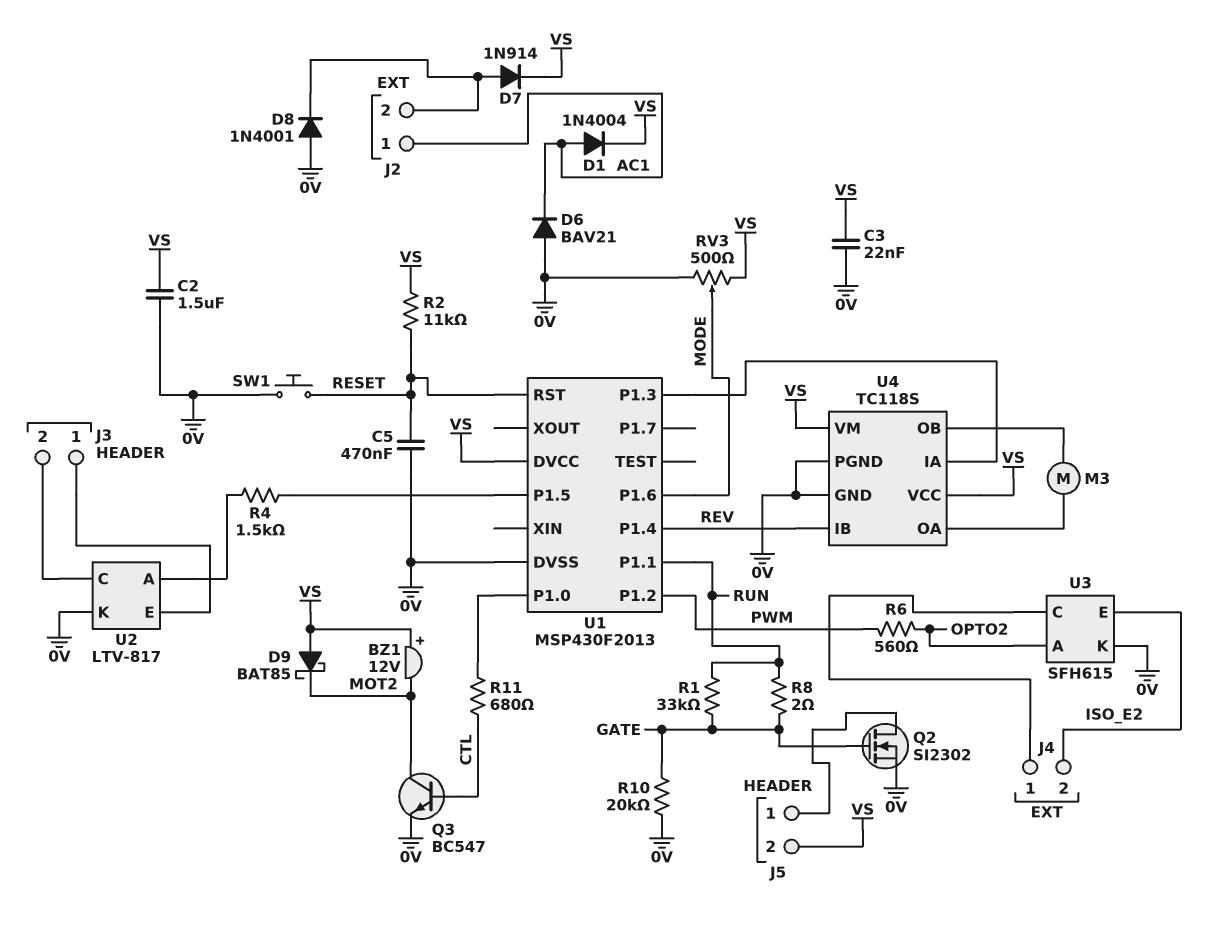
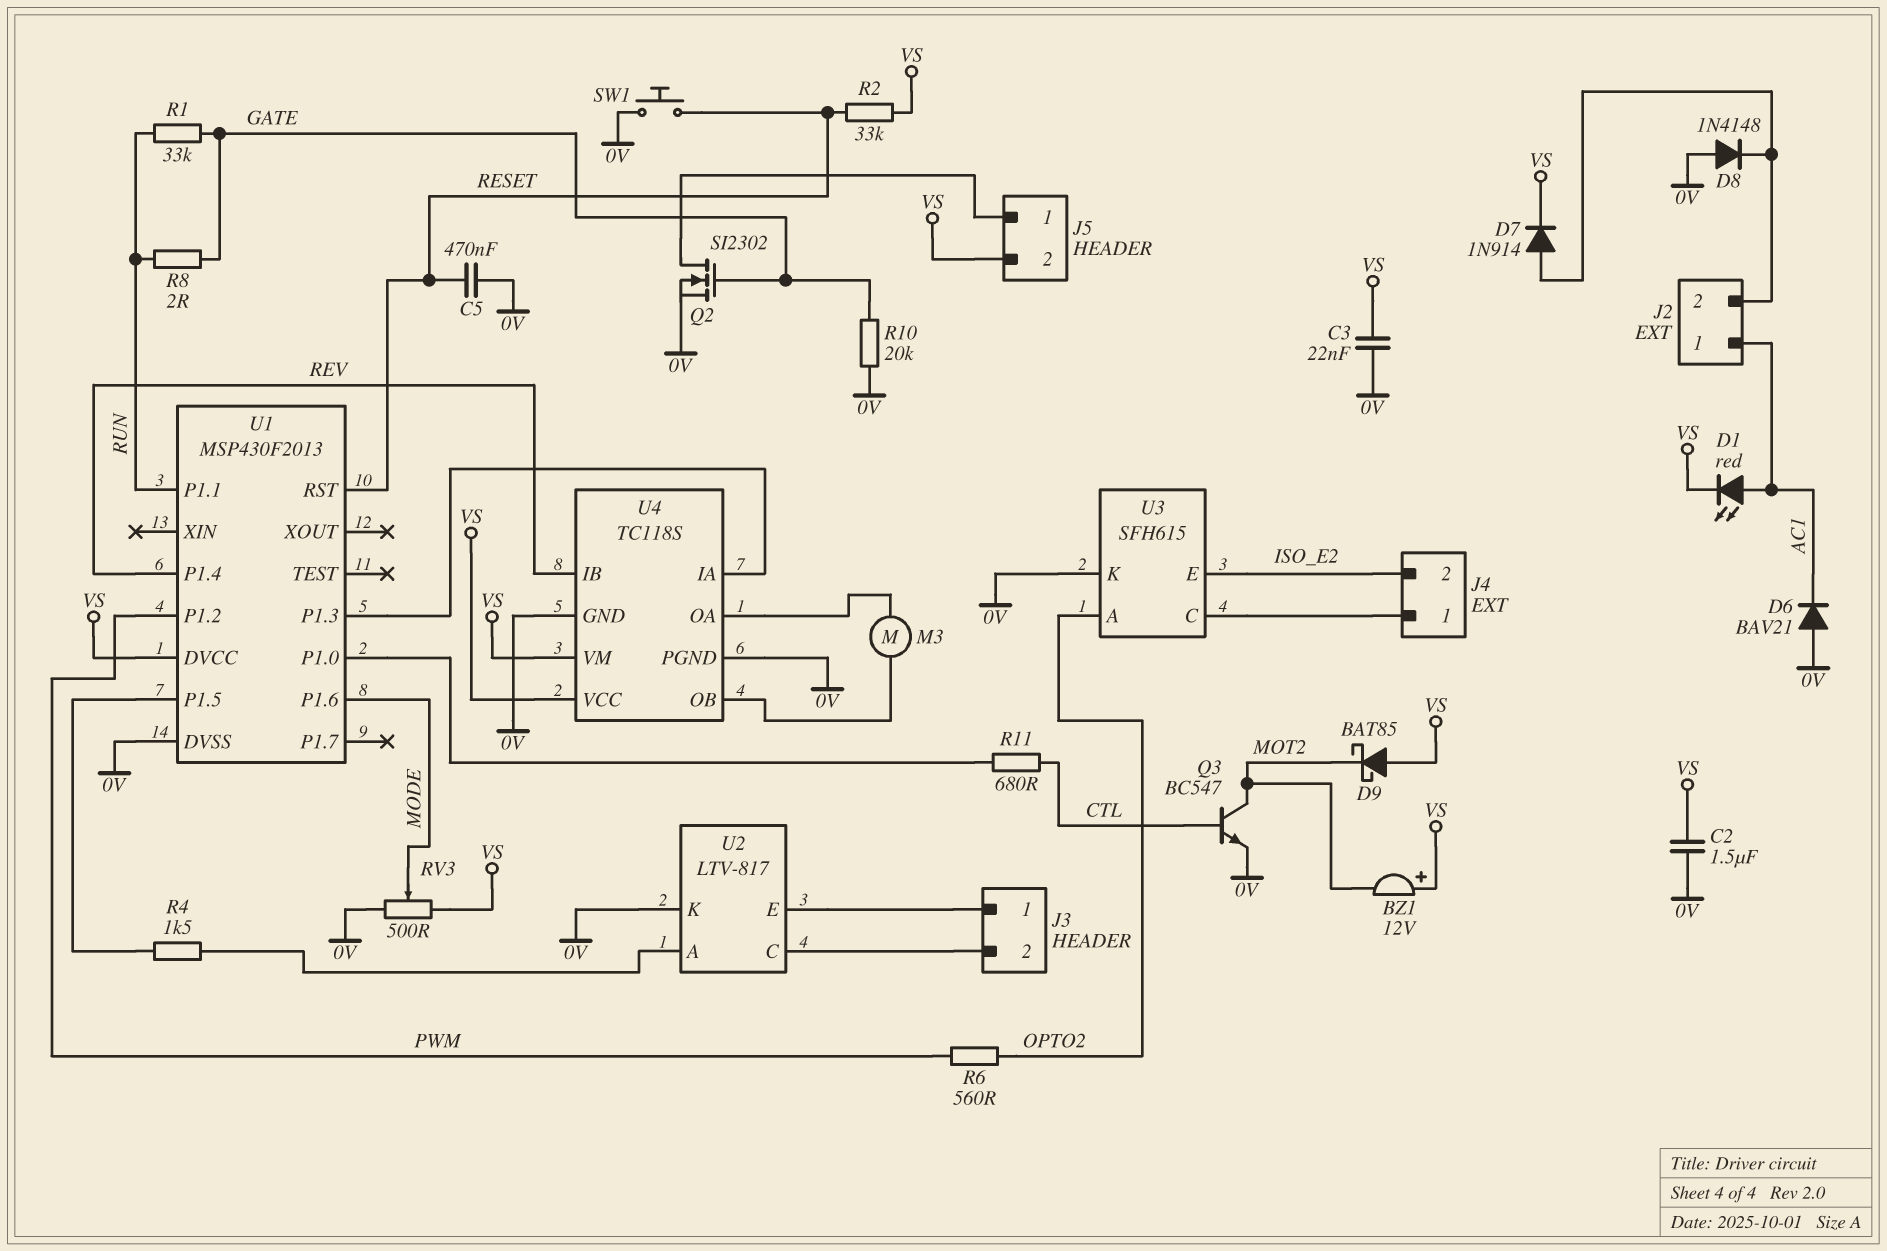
D1: diode 1N4004 (A AC1, K VS) -> LED red (A AC1, K VS)
D8: diode 1N4001 (A 0V, K J2/2) -> diode 1N4148 (A 0V, K J2/2)
R2: 11k (RESET, VS) -> 33k (RESET, VS)

